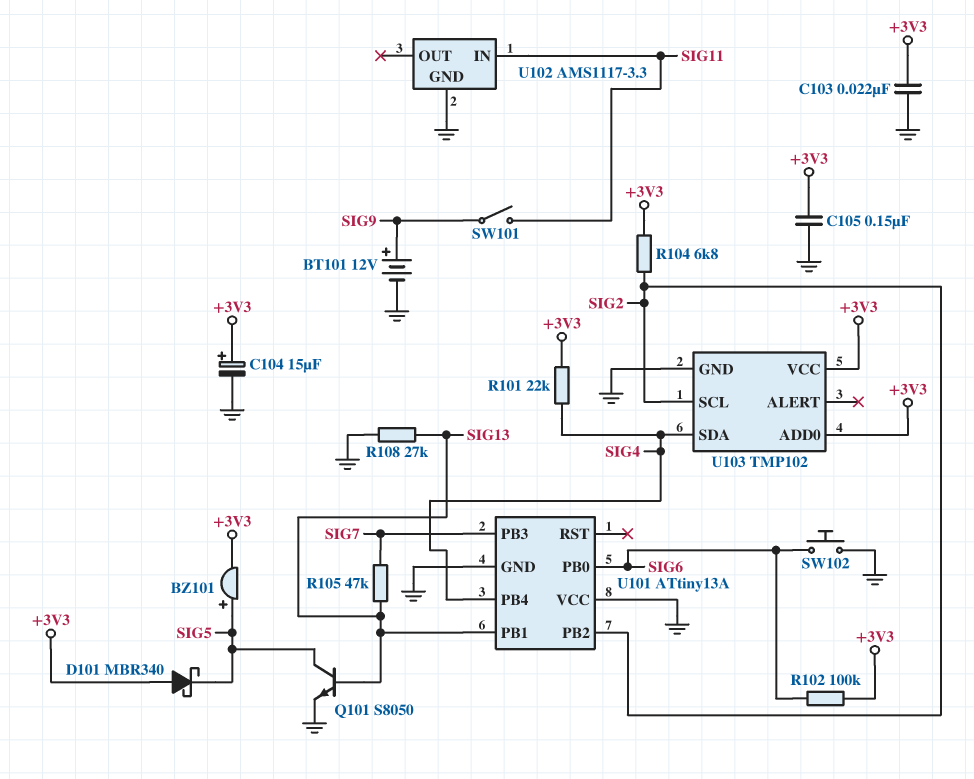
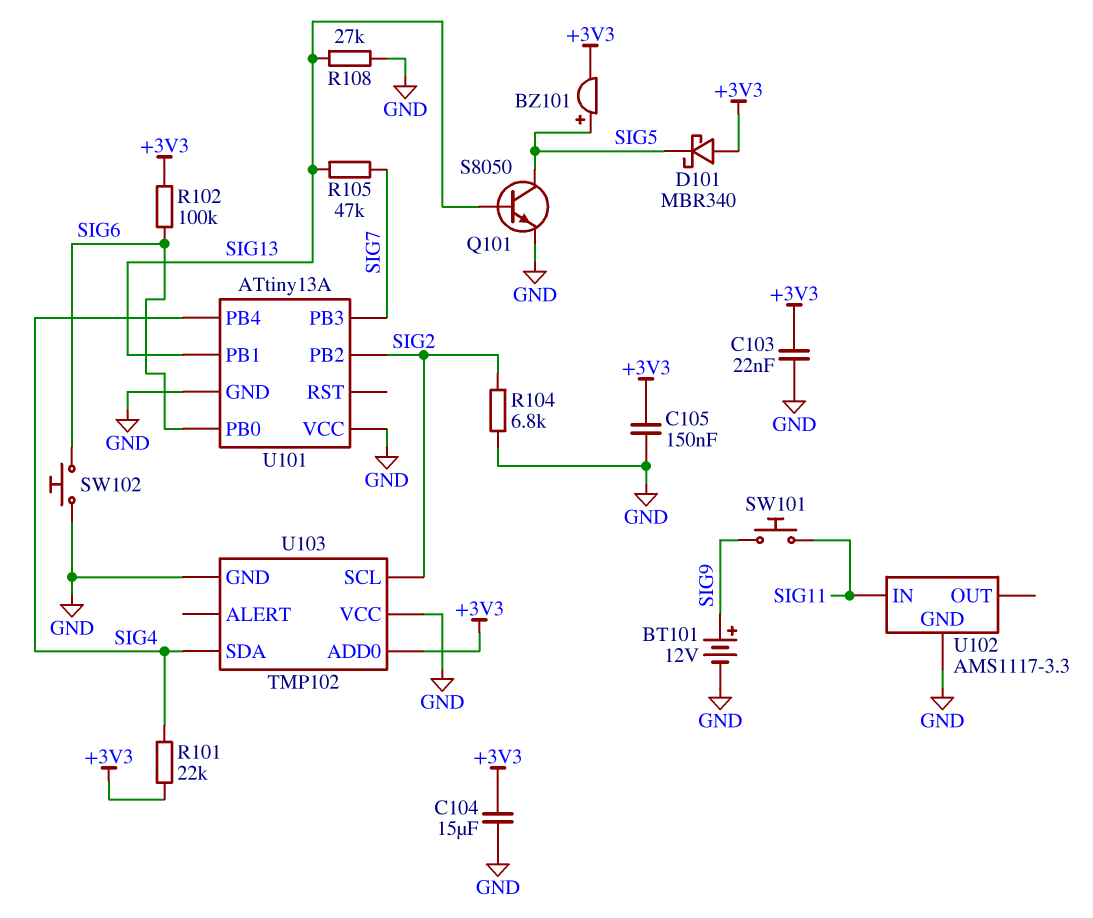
C104: 15uF (plus +3V3, minus GND) -> 15uF (+3V3, GND)
R104: 6.8k (+3V3, SIG2) -> 6.8k (GND, SIG2)
SW101: switch (SIG9, SIG11) -> button (SIG9, SIG11)
U103 pin VCC: +3V3 -> GND

